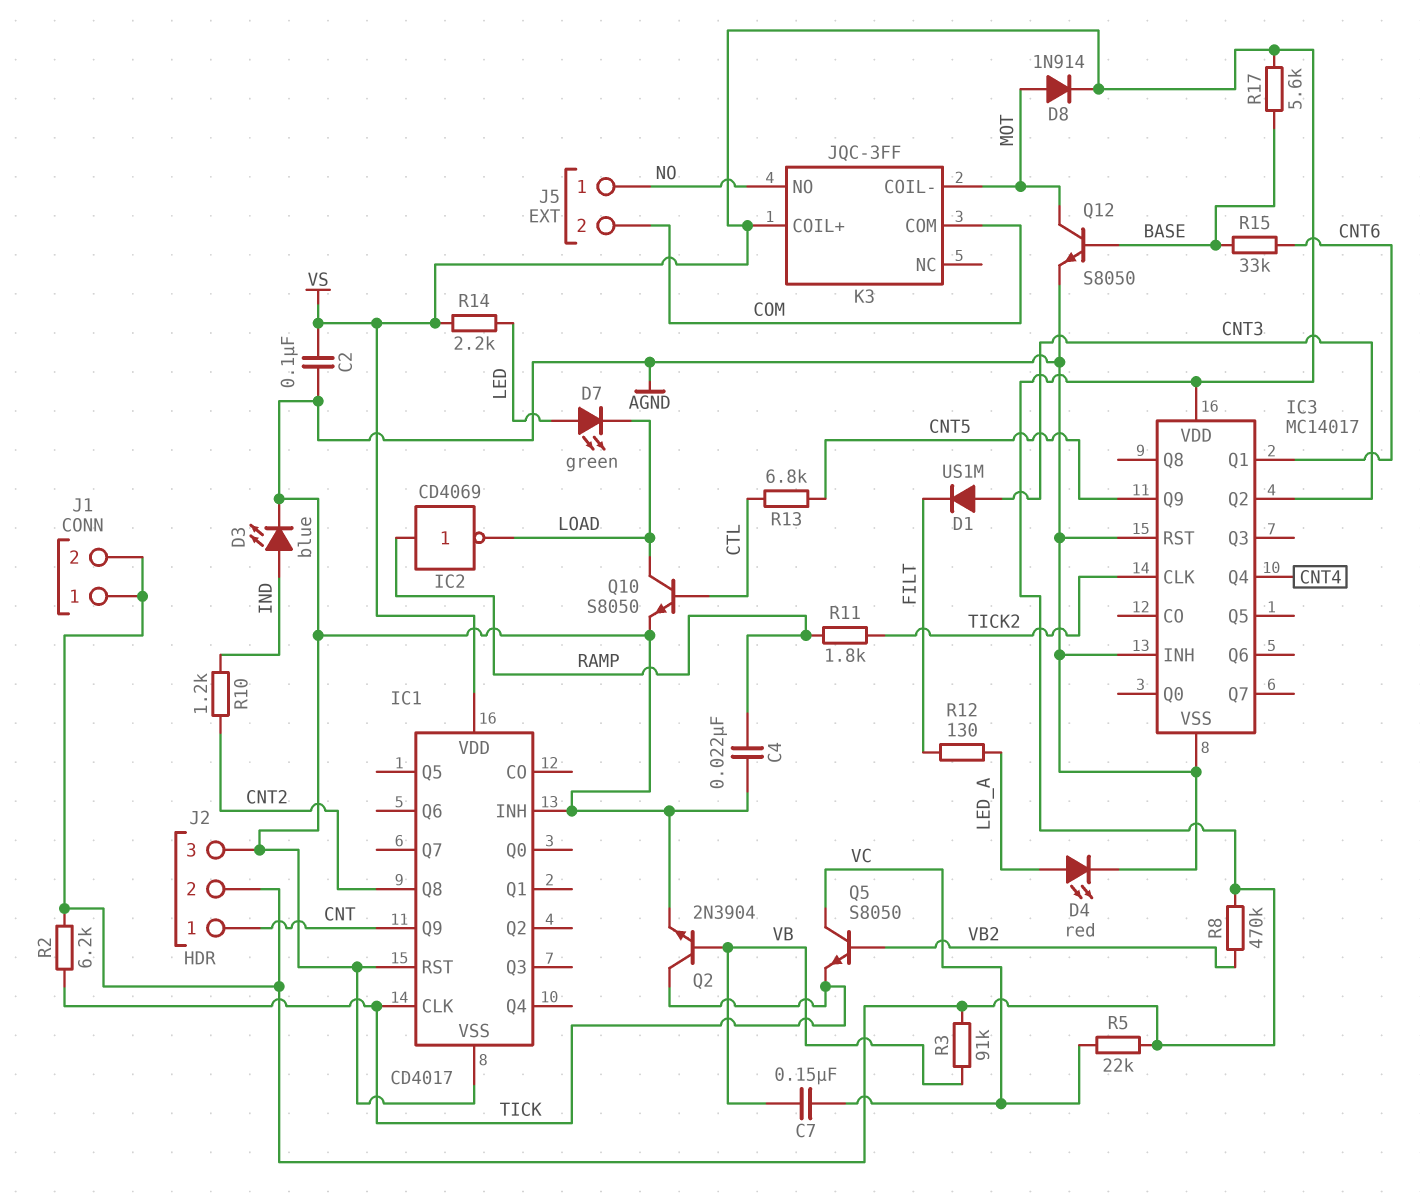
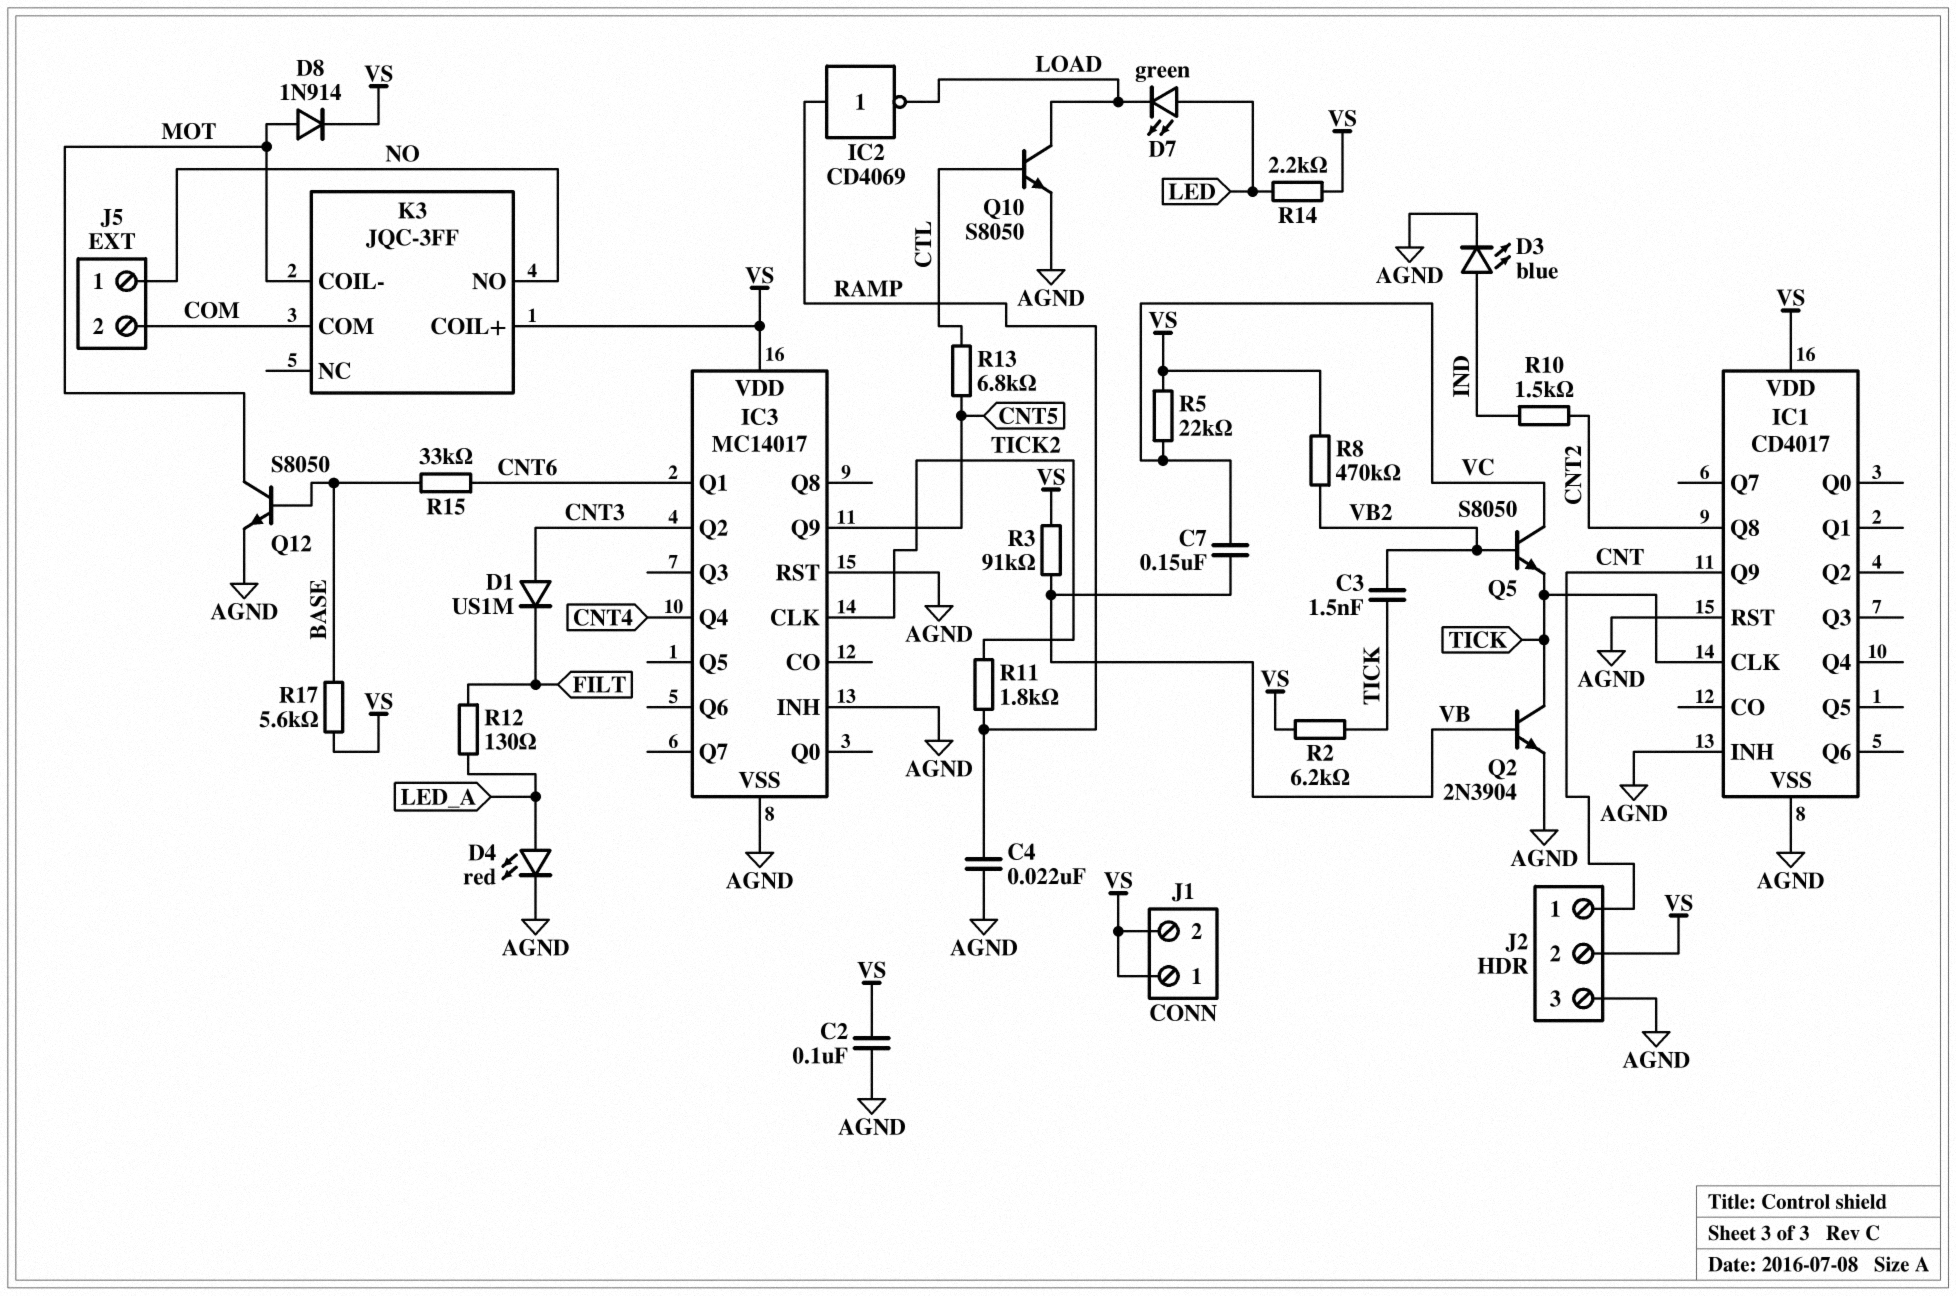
C3: none -> 1.5nF (TICK, VB2)
R10: 1.2k (CNT2, IND) -> 1.5k (CNT2, IND)

